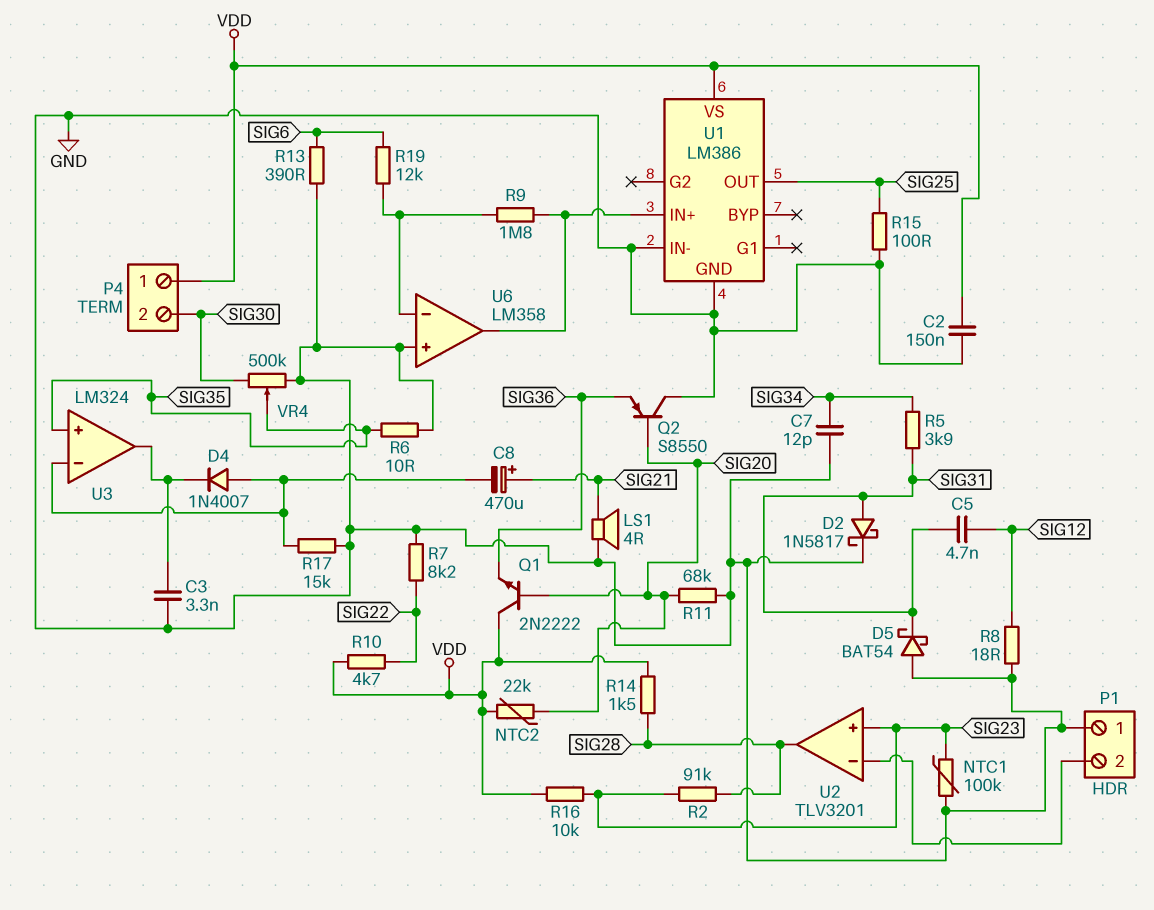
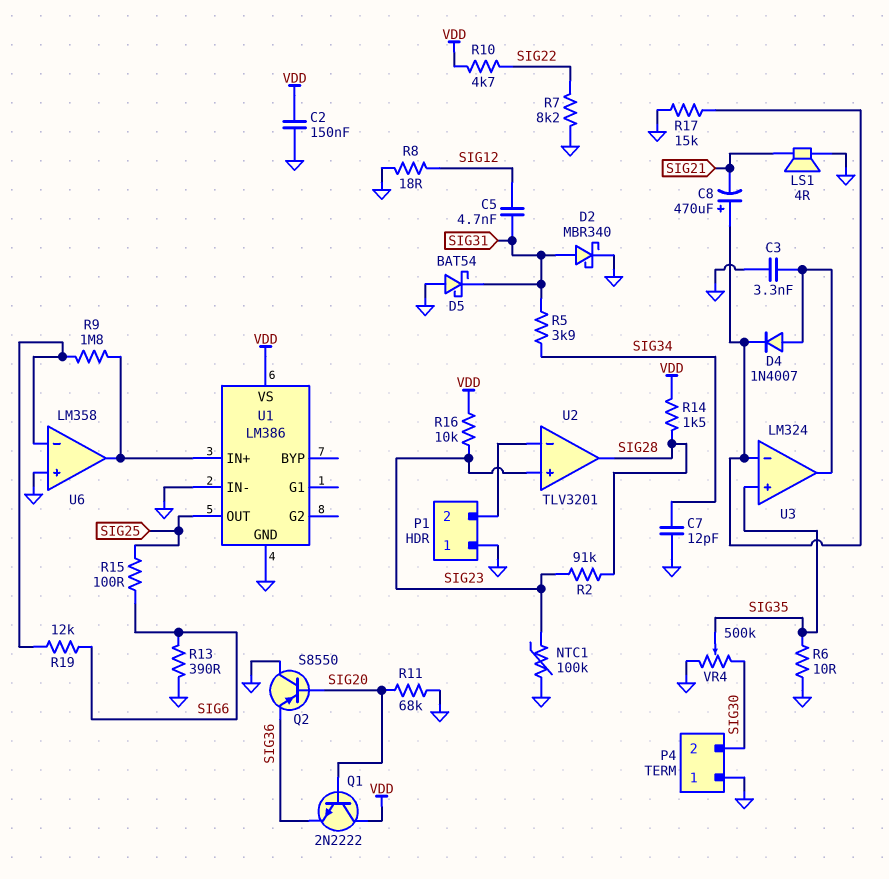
C8: 470uF (plus SIG21, minus U3/in-) -> 470uF (plus U3/in-, minus SIG21)
D2: schottky 1N5817 (A SIG31, K GND) -> schottky MBR340 (A SIG31, K GND)
D4: diode 1N4007 (A U3/in-, K U3/out) -> diode 1N4007 (A U3/out, K U3/in-)
NTC2: 22k (SIG20, VDD) -> none
P4 pin 1: VDD -> GND
R15: 100 (GND, SIG25) -> 100 (SIG6, SIG25)

